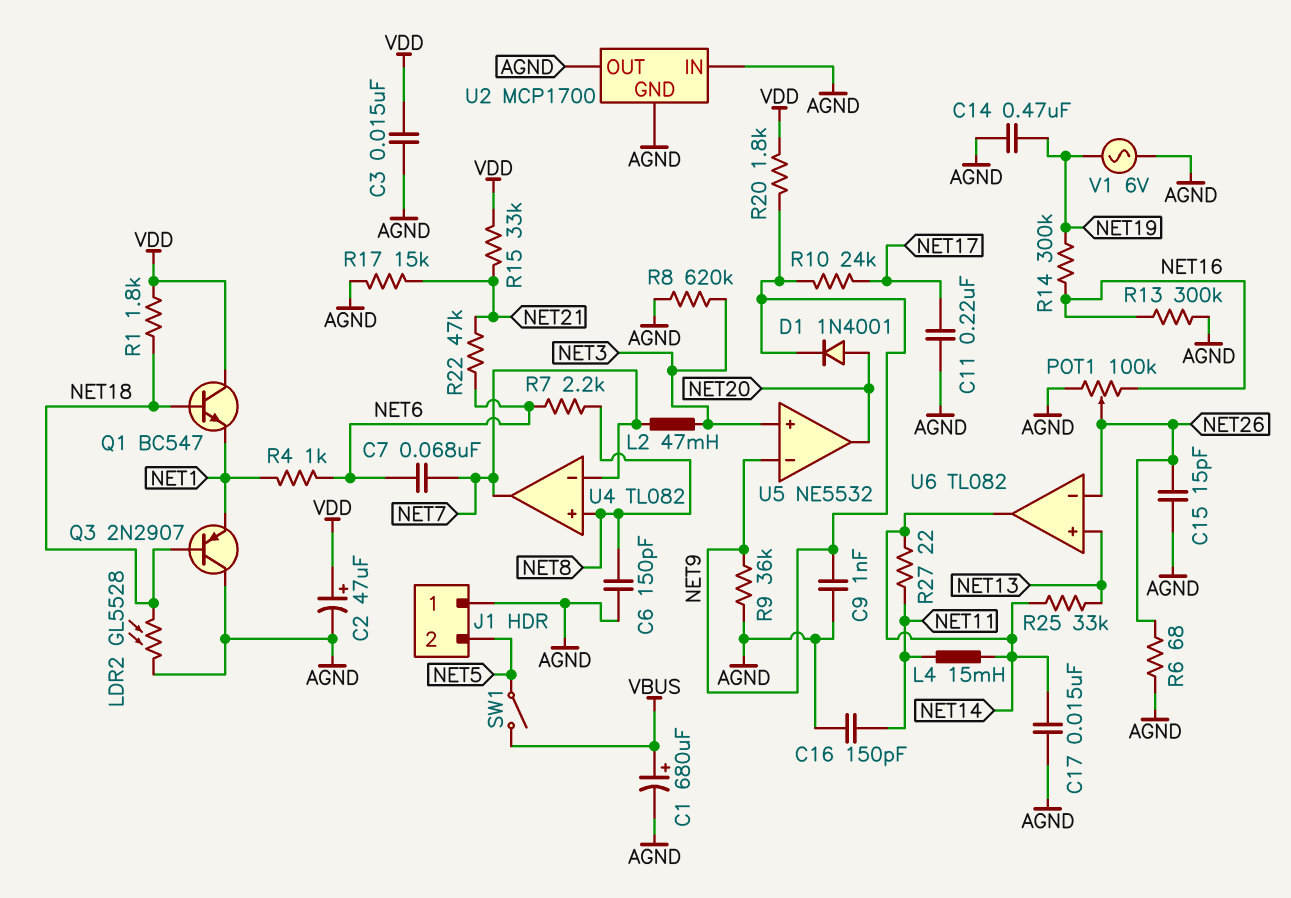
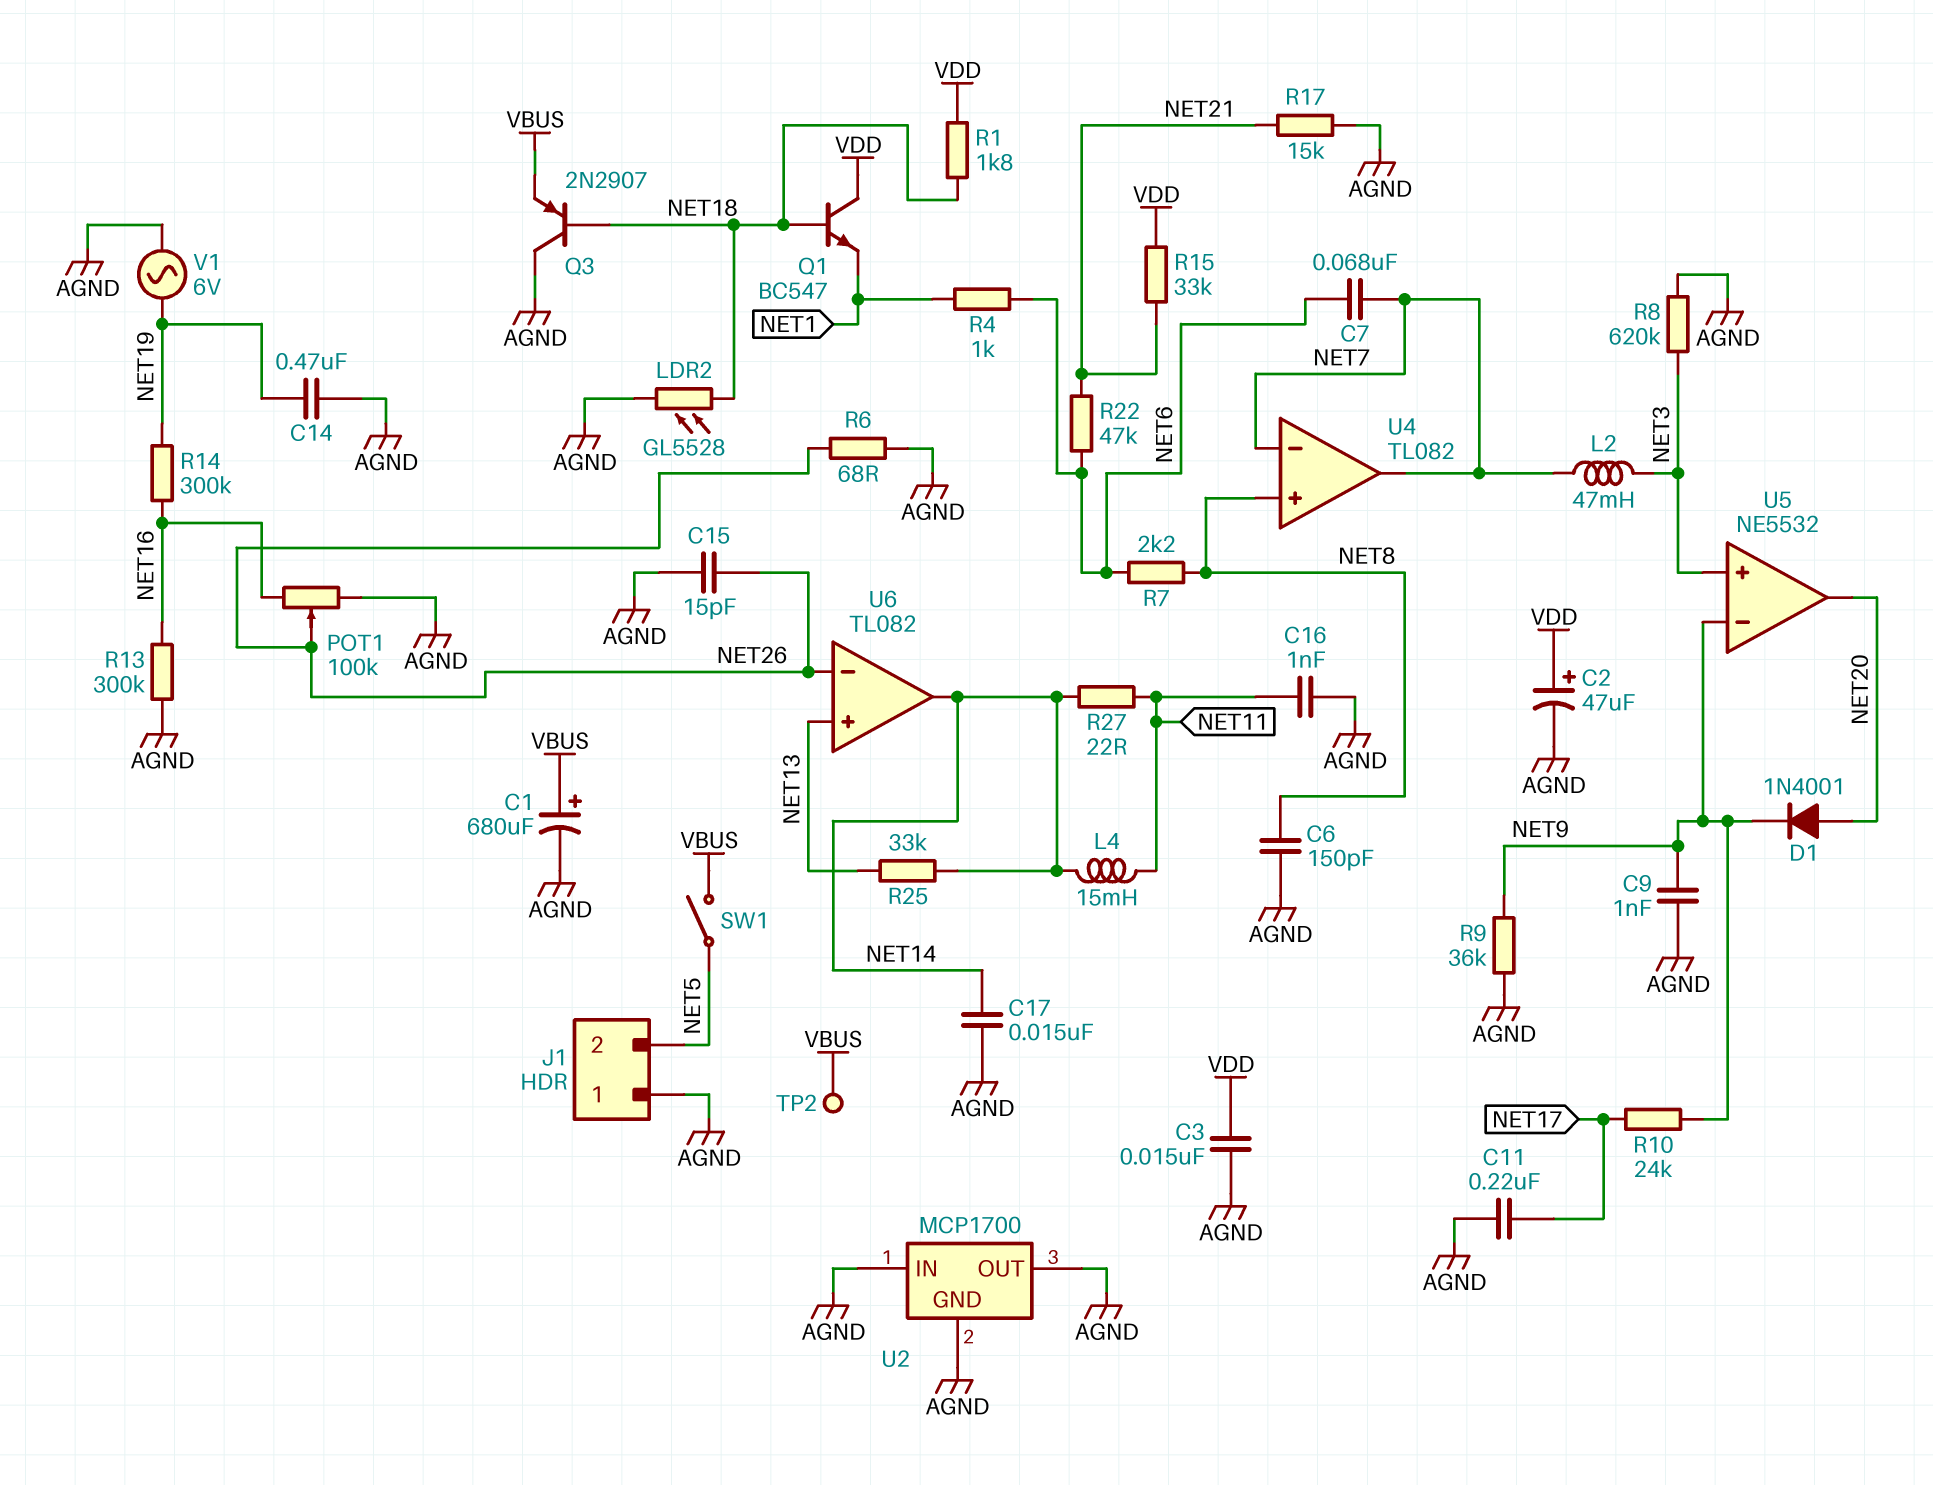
C16: 150pF (AGND, NET11) -> 1nF (AGND, NET11)
Q3: PNP 2N2907 (B NET18, C AGND, E NET1) -> PNP 2N2907 (B NET18, C AGND, E VBUS)
R20: 1.8k (NET9, VDD) -> none
TP2: none -> test point (VBUS)

